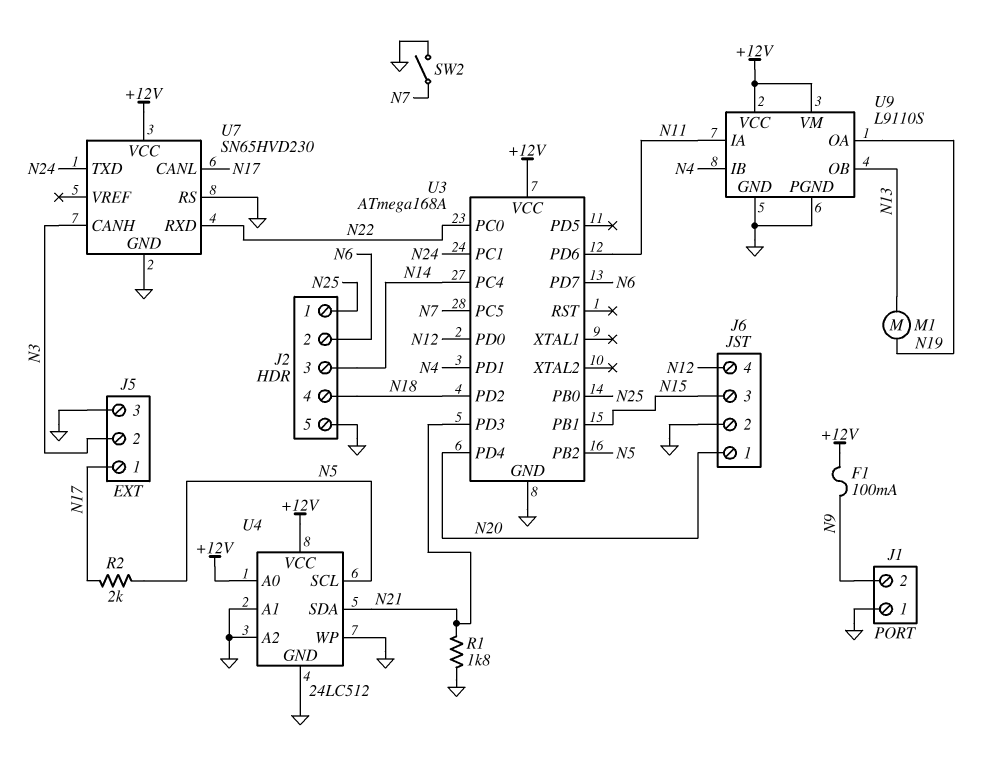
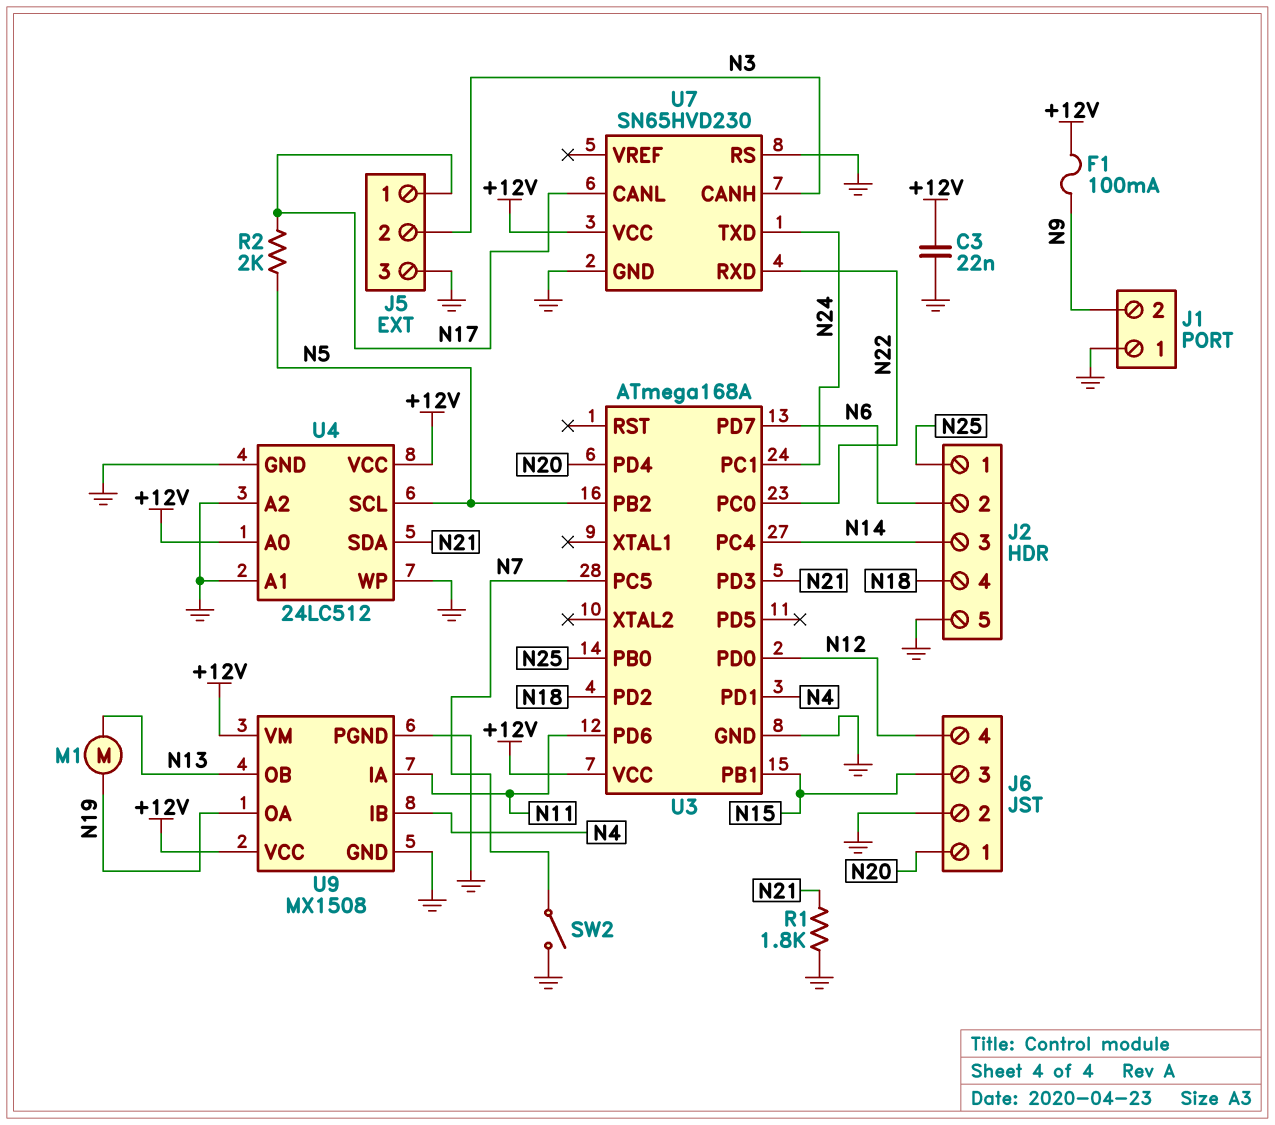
C3: none -> 22nF (+12V, GND)
U9: L9110S -> MX1508

